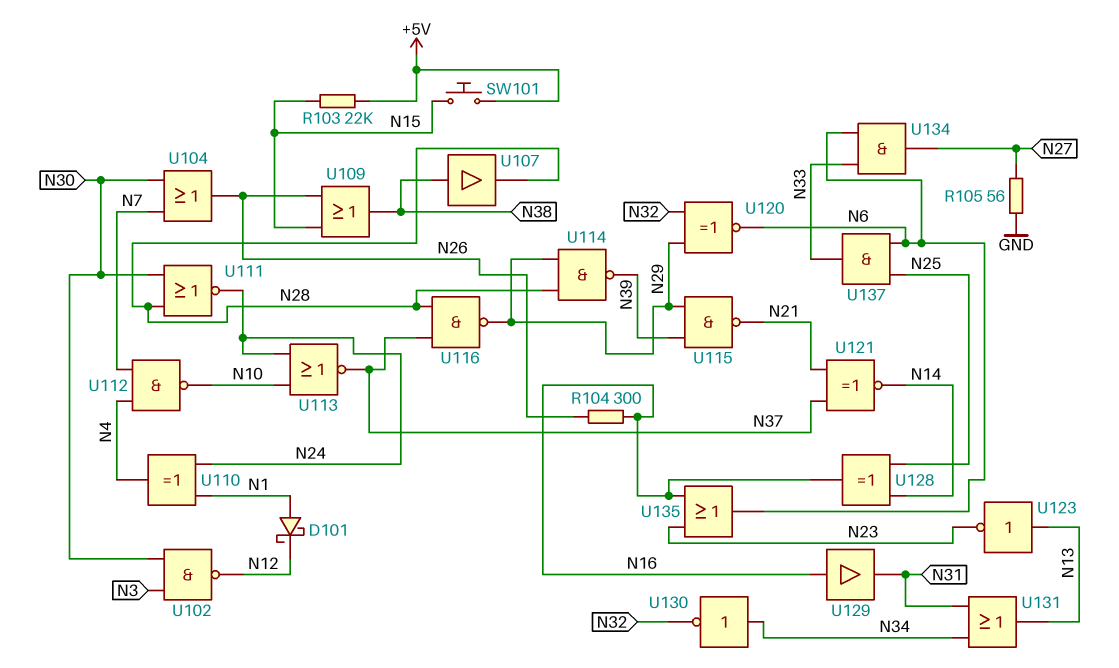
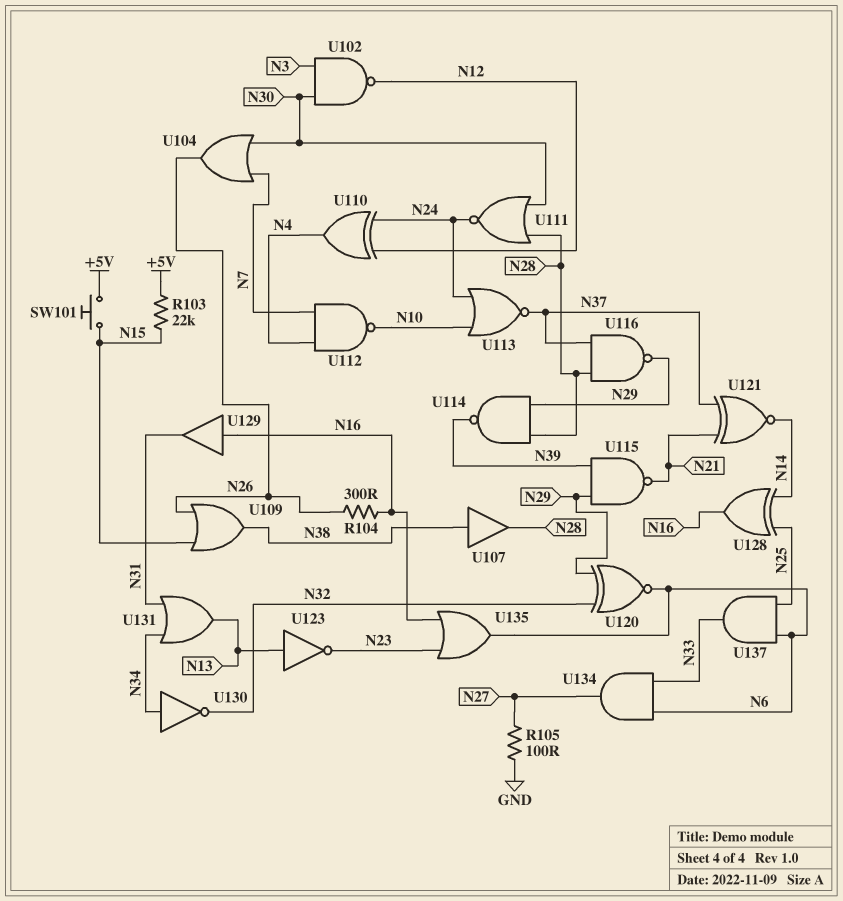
D101: schottky (A N1, K N12) -> none
R105: 56 (GND, N27) -> 100 (GND, N27)
U110: XOR (in N1, in N24, out N4) -> XOR (in N12, in N24, out N4)

